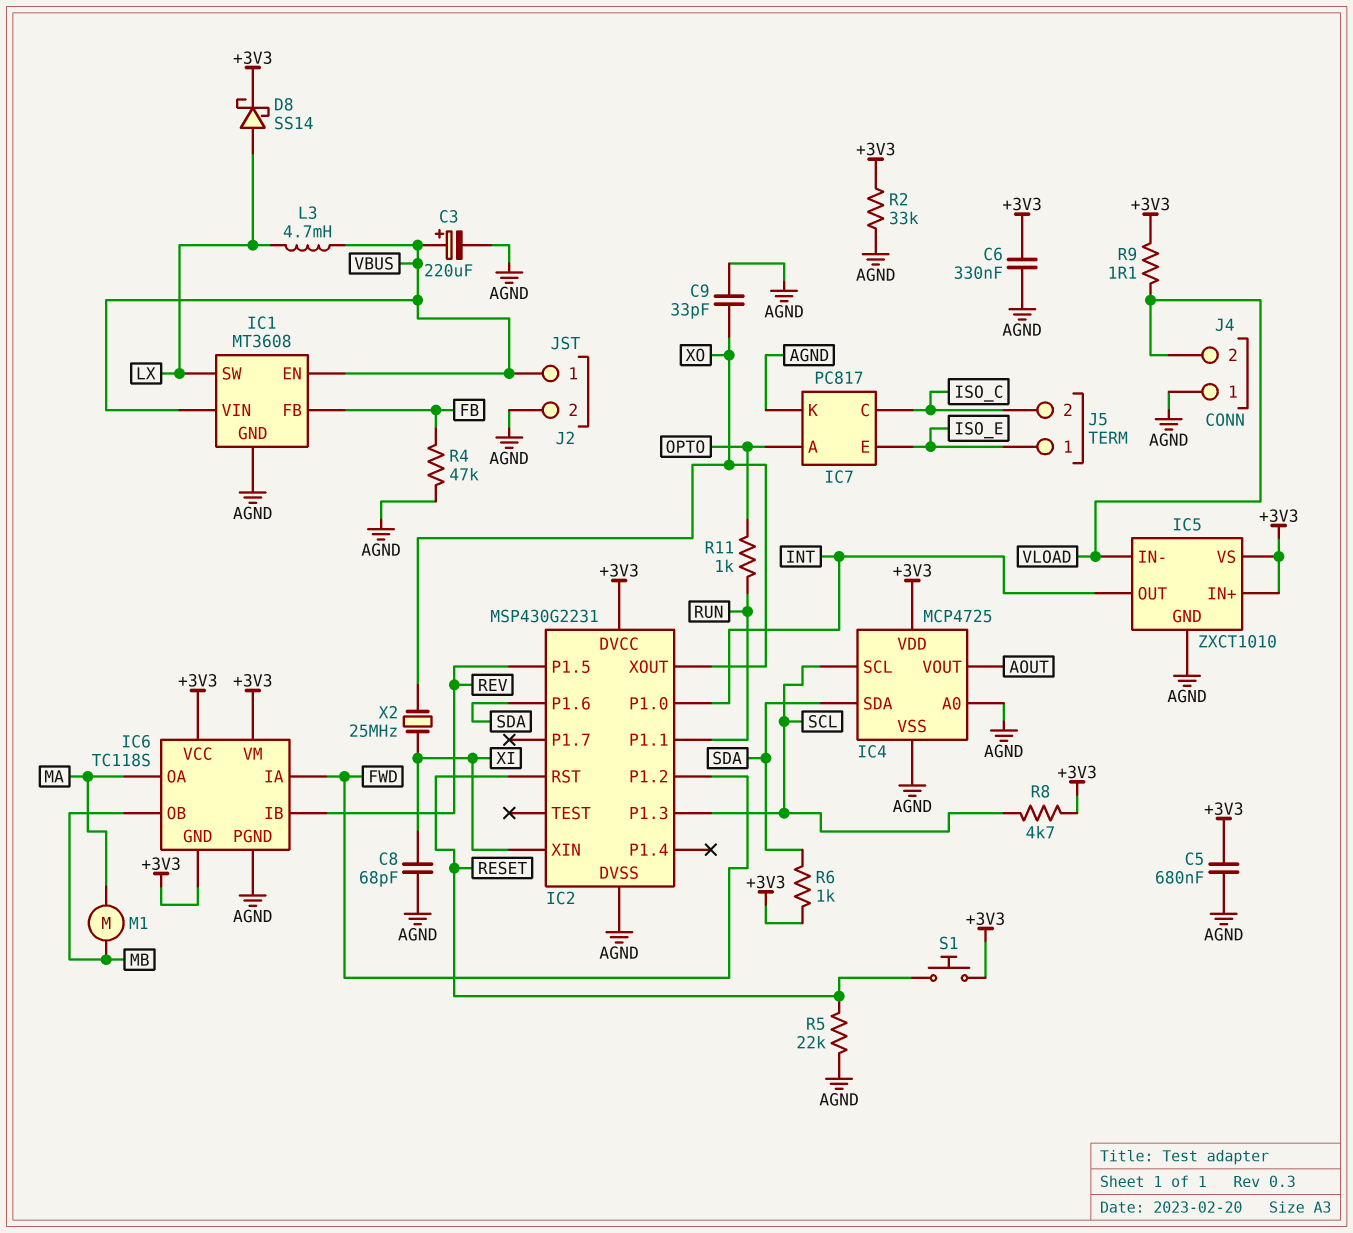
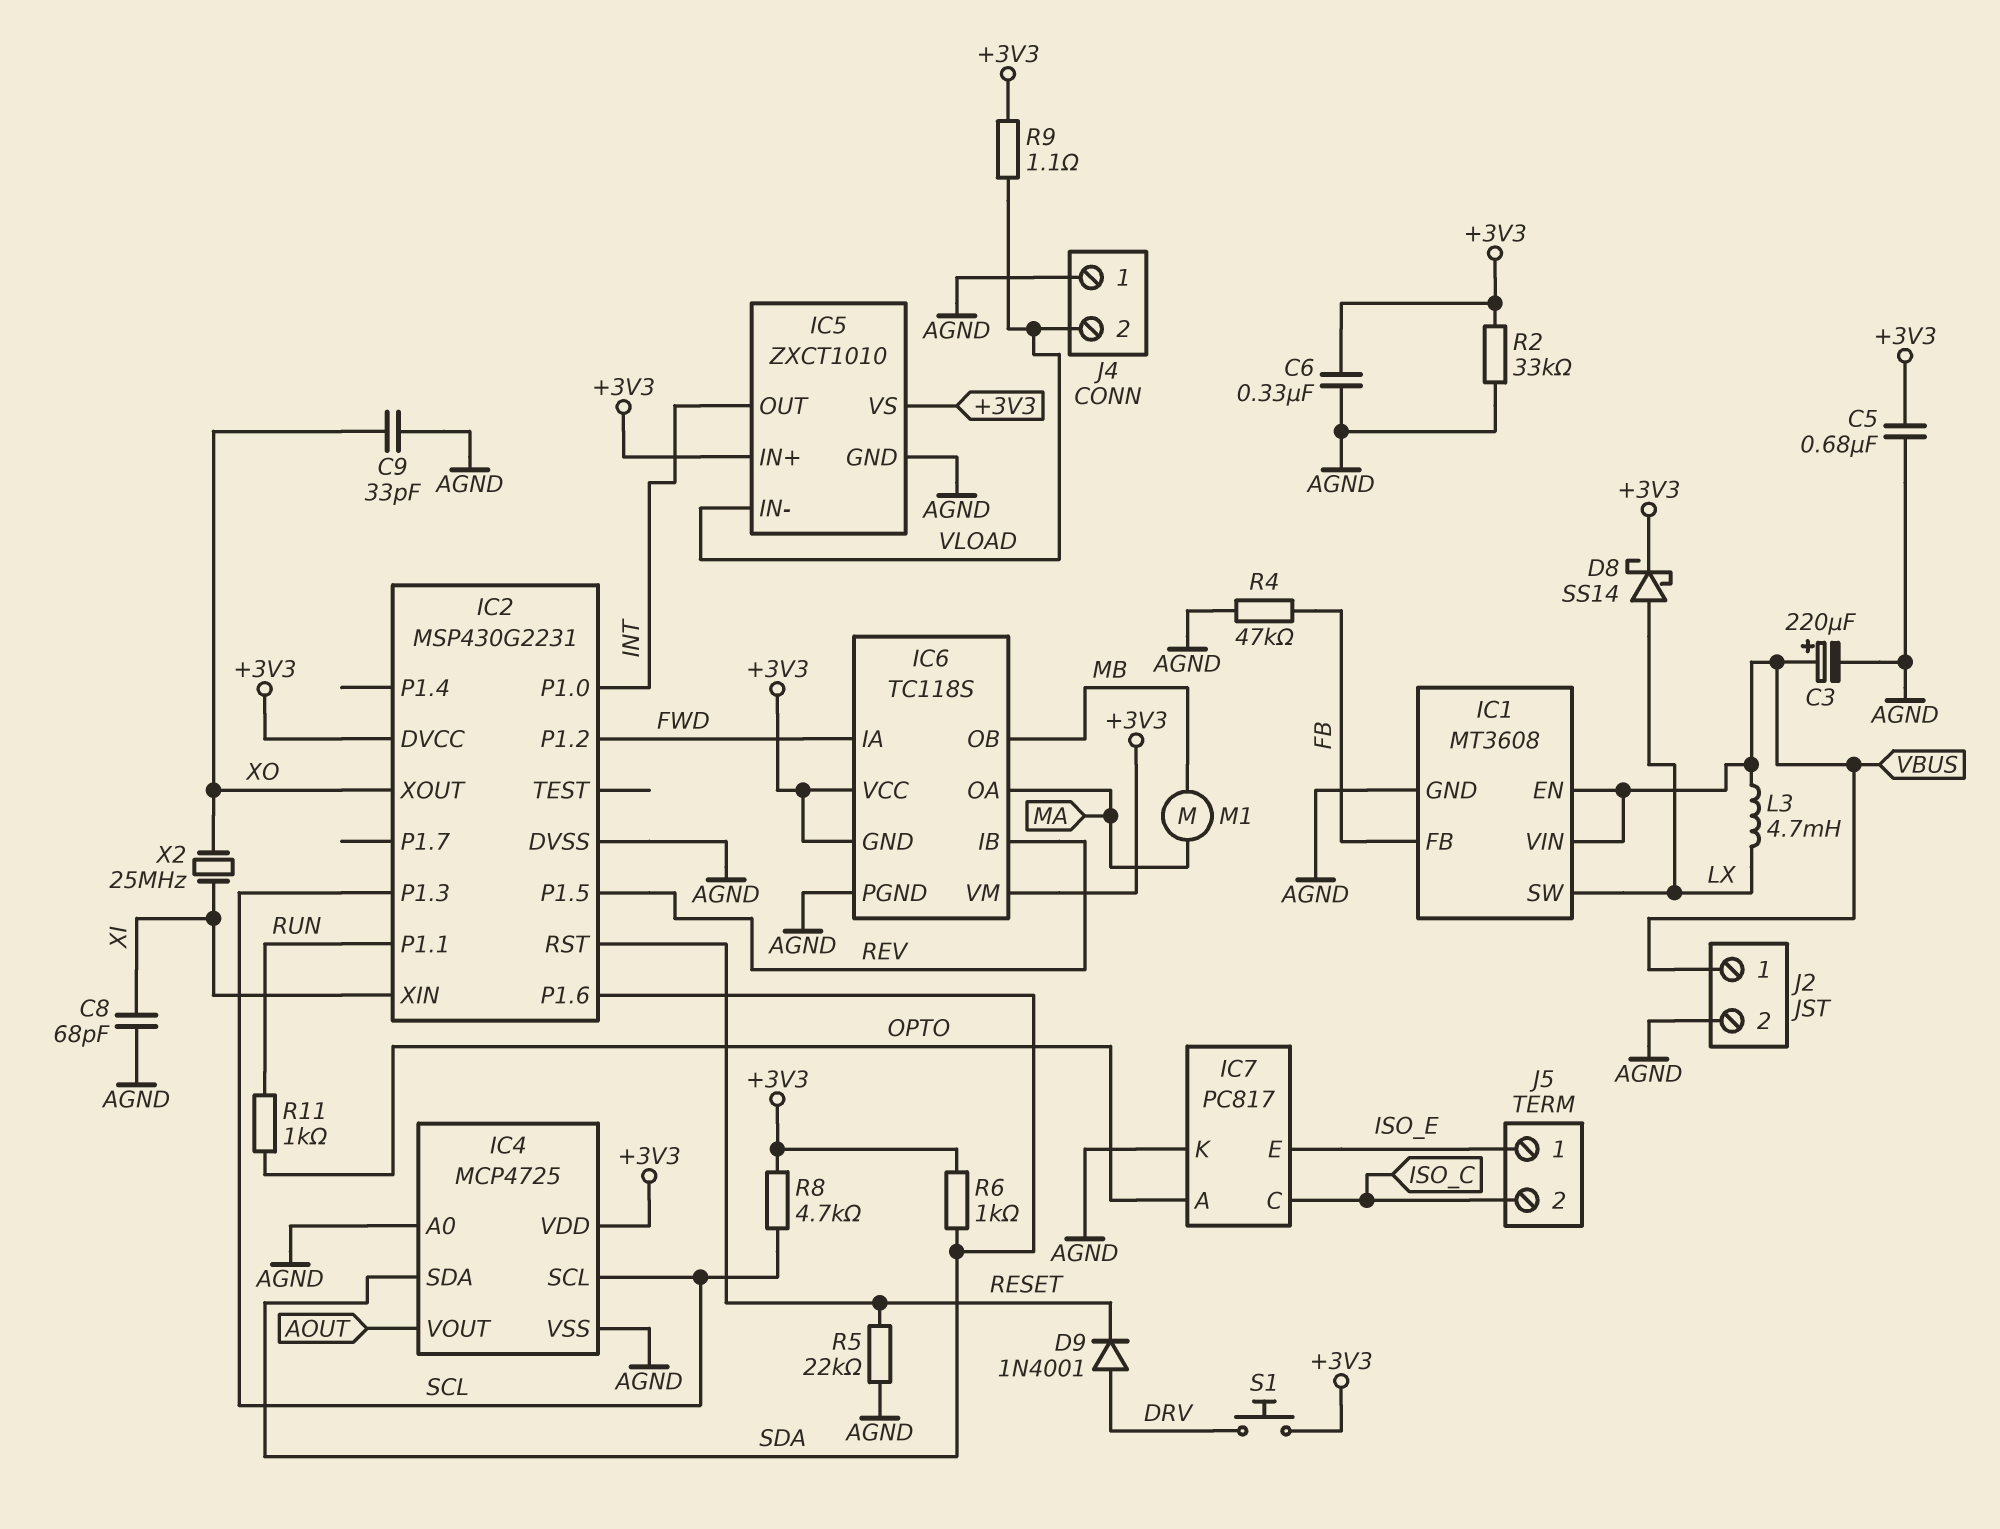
D9: none -> diode 1N4001 (A DRV, K RESET)
S1: button (+3V3, RESET) -> button (+3V3, DRV)

